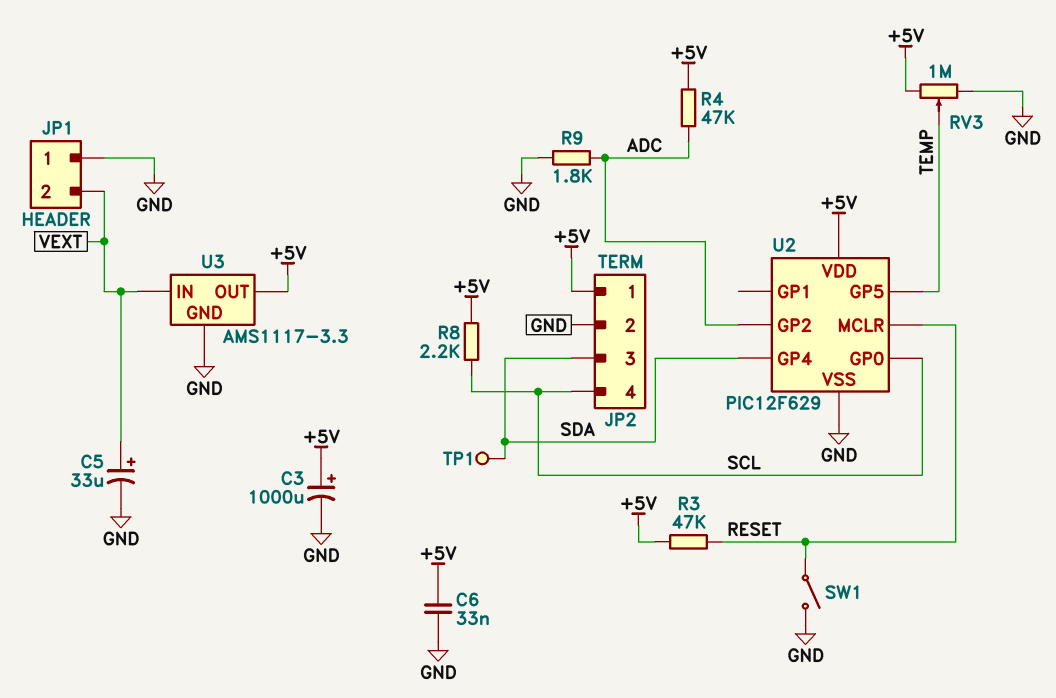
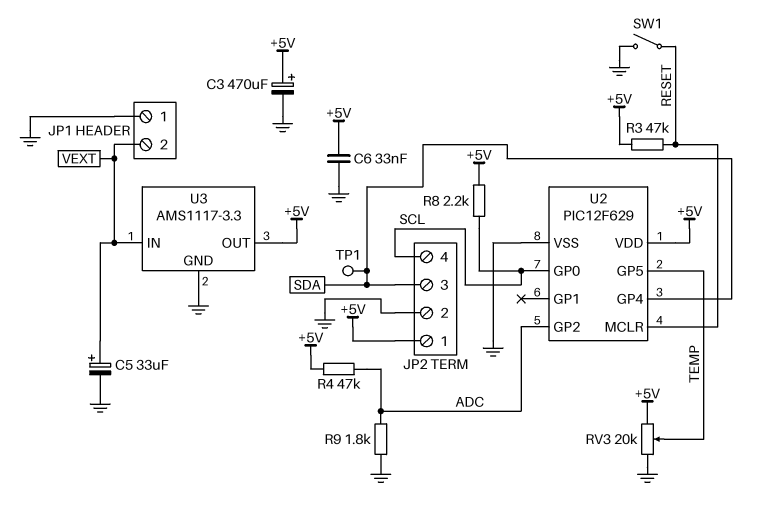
C3: 1000uF (plus +5V, minus GND) -> 470uF (plus +5V, minus GND)
RV3: 1M (+5V, GND, wiper TEMP) -> 20k (+5V, GND, wiper TEMP)

